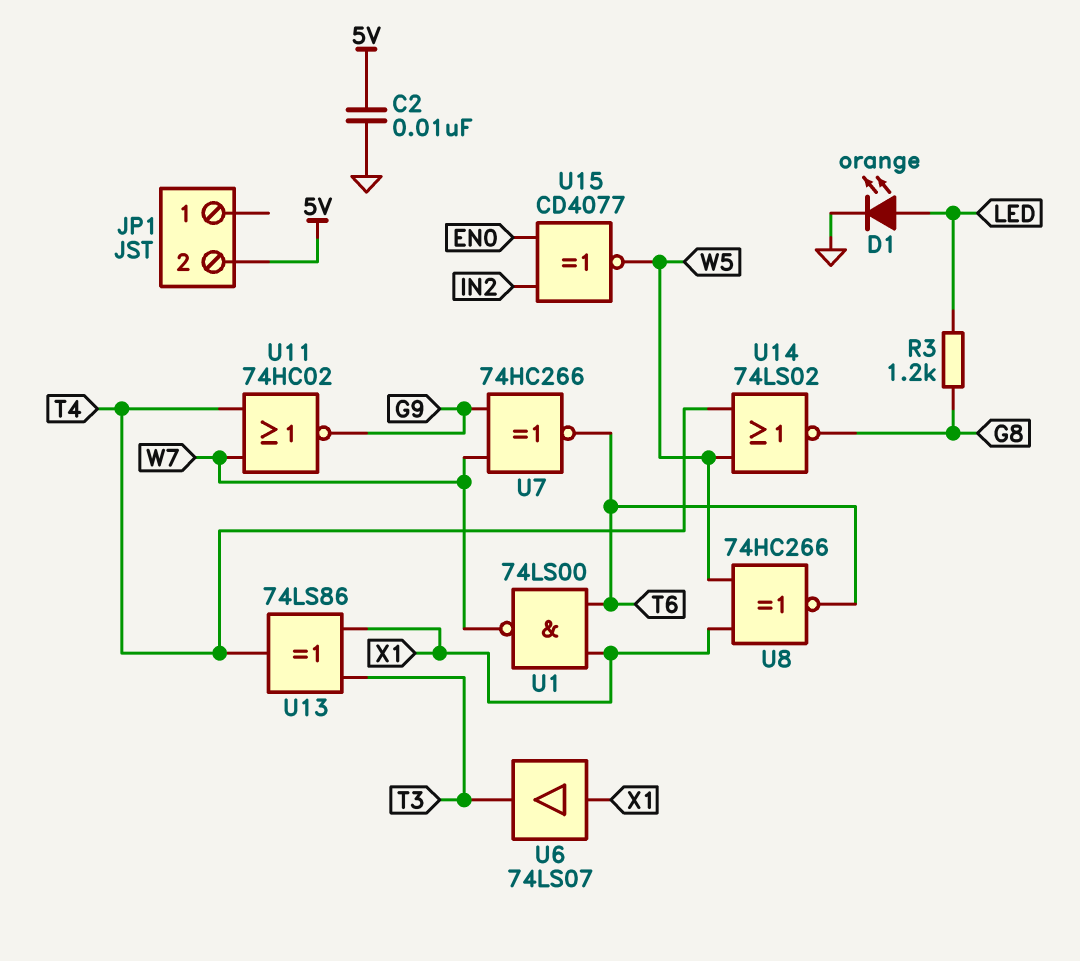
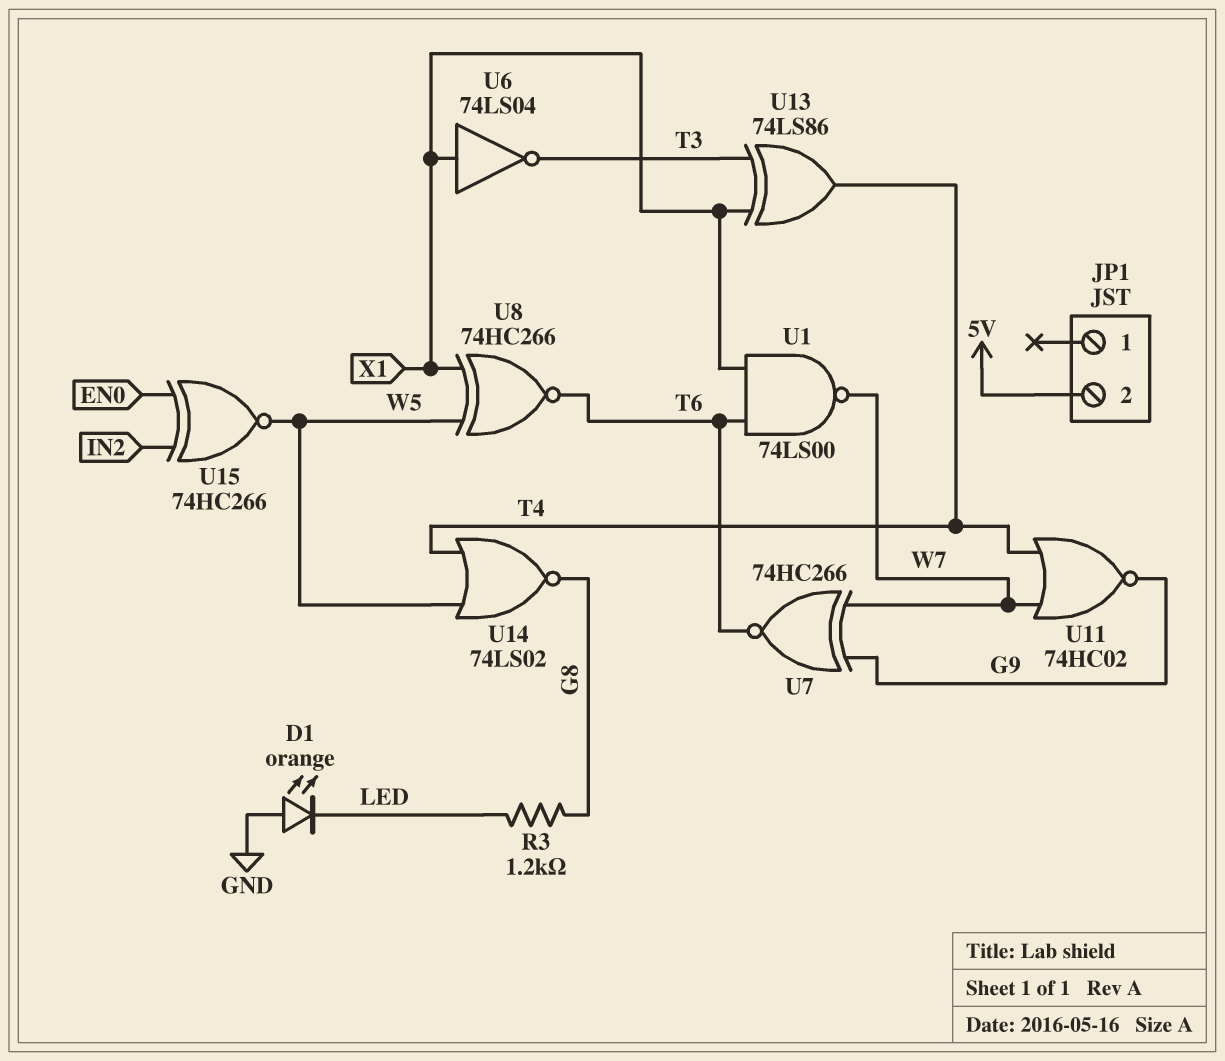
C2: 10nF (5V, GND) -> none
D1: LED orange (A LED, K GND) -> LED orange (A GND, K LED)
U6: buffer 74LS07 (in X1, out T3) -> NOT 74LS04 (in X1, out T3)
U15: XNOR CD4077 (in EN0, in IN2, out W5) -> XNOR 74HC266 (in EN0, in IN2, out W5)

